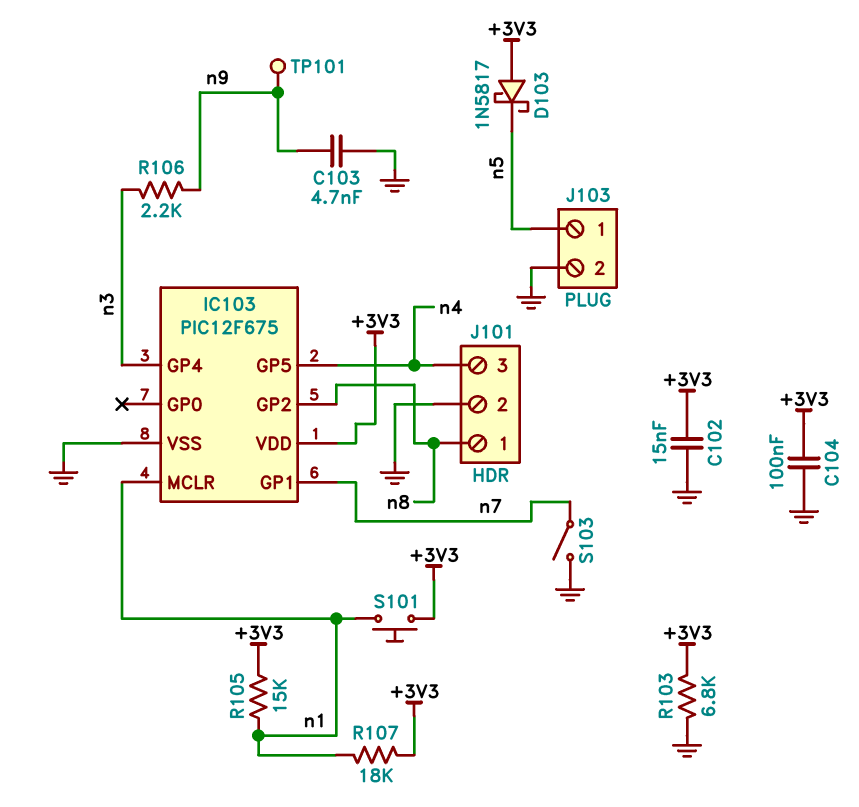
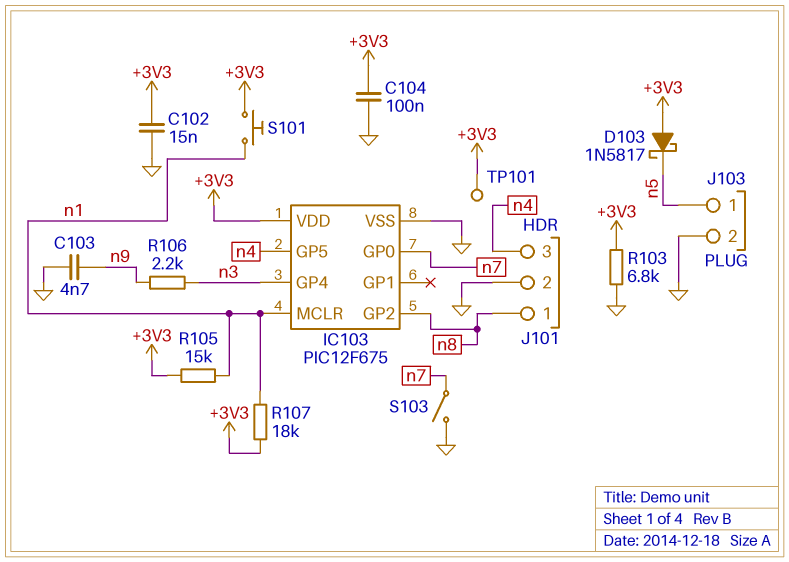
IC103 pin GP0: none -> n7
IC103 pin GP1: n7 -> none
TP101: test point (n9) -> test point (+3V3)

